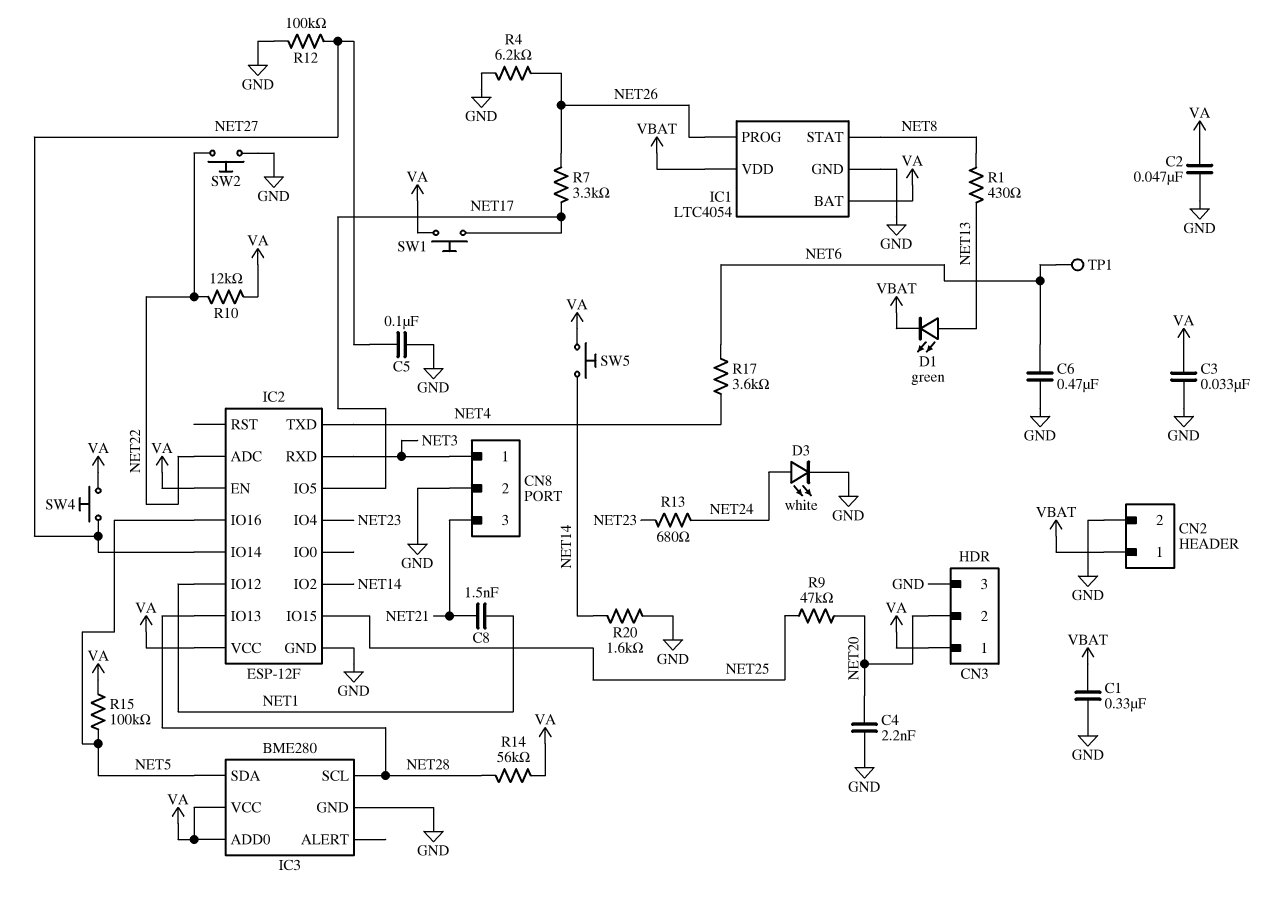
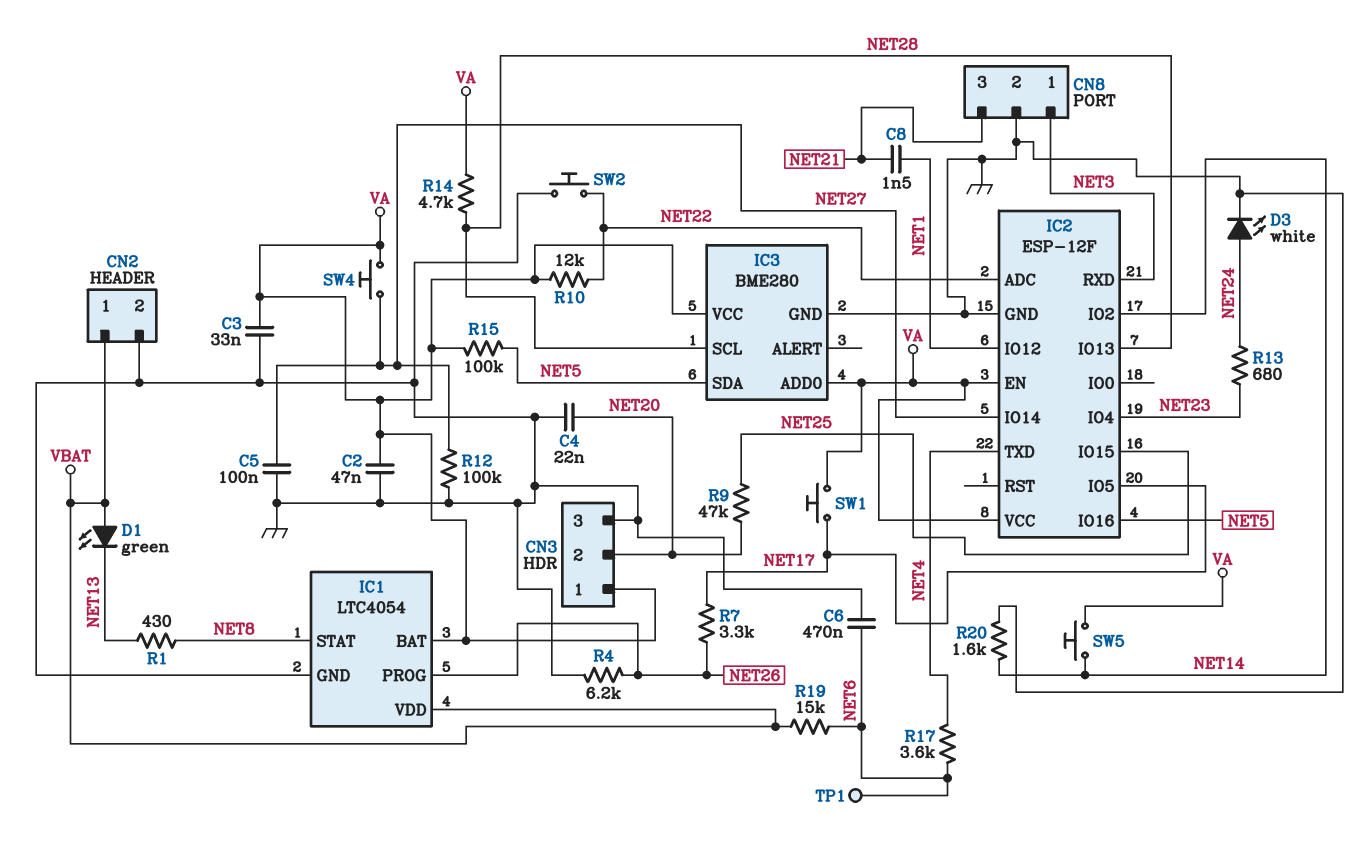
C1: 330nF (GND, VBAT) -> none
C4: 2.2nF (GND, NET20) -> 22nF (GND, NET20)
D1: LED green (A NET13, K VBAT) -> LED green (A VBAT, K NET13)
R14: 56k (NET28, VA) -> 4.7k (NET28, VA)
R19: none -> 15k (NET6, VBAT)

